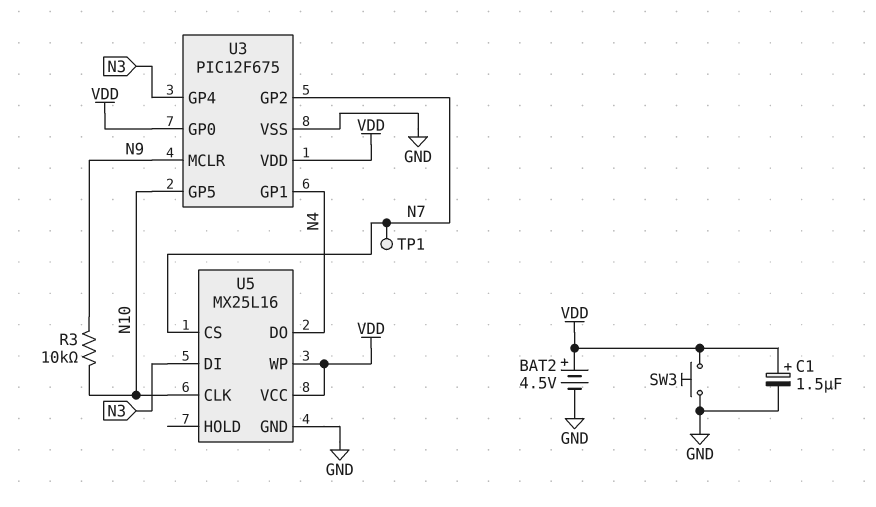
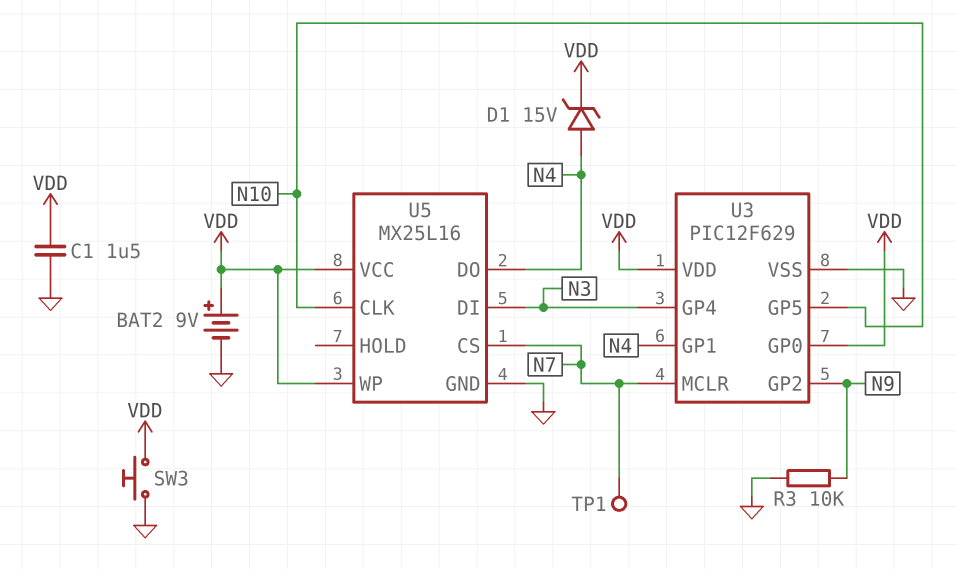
BAT2: 4.5V (plus VDD, minus GND) -> 9V (plus VDD, minus GND)
C1: 1.5uF (plus VDD, minus GND) -> 1.5uF (GND, VDD)
D1: none -> zener 15V (A N4, K VDD)
R3: 10k (N9, N10) -> 10k (GND, N9)
U3: PIC12F675 -> PIC12F629
U3 pin GP2: N7 -> N9
U3 pin MCLR: N9 -> N7

